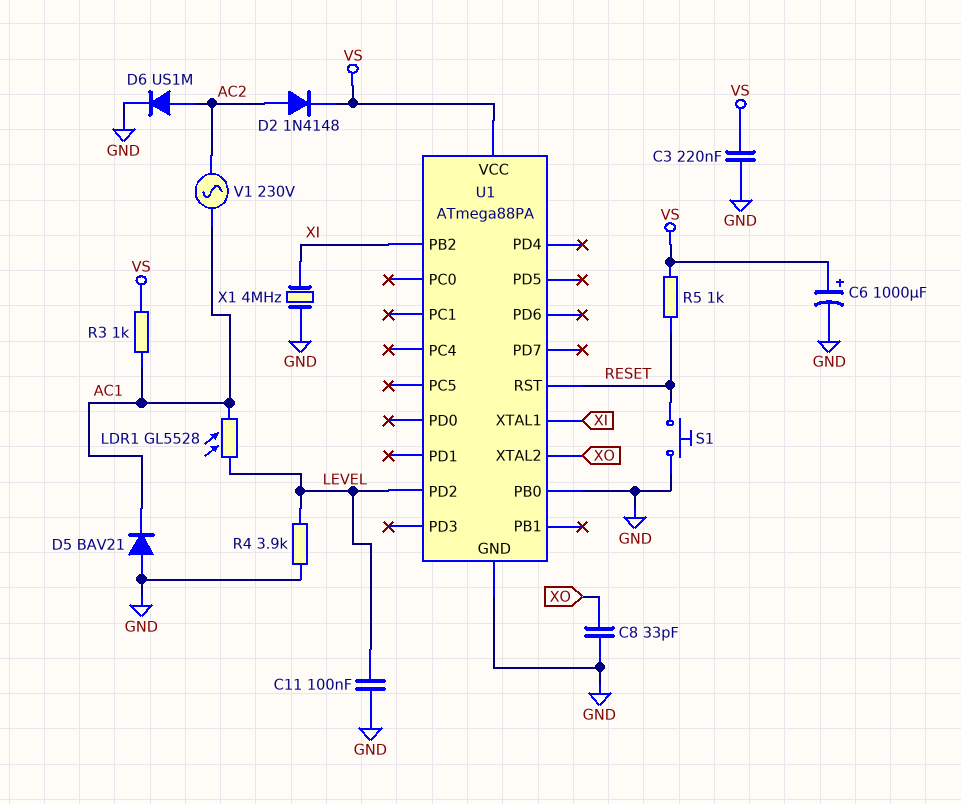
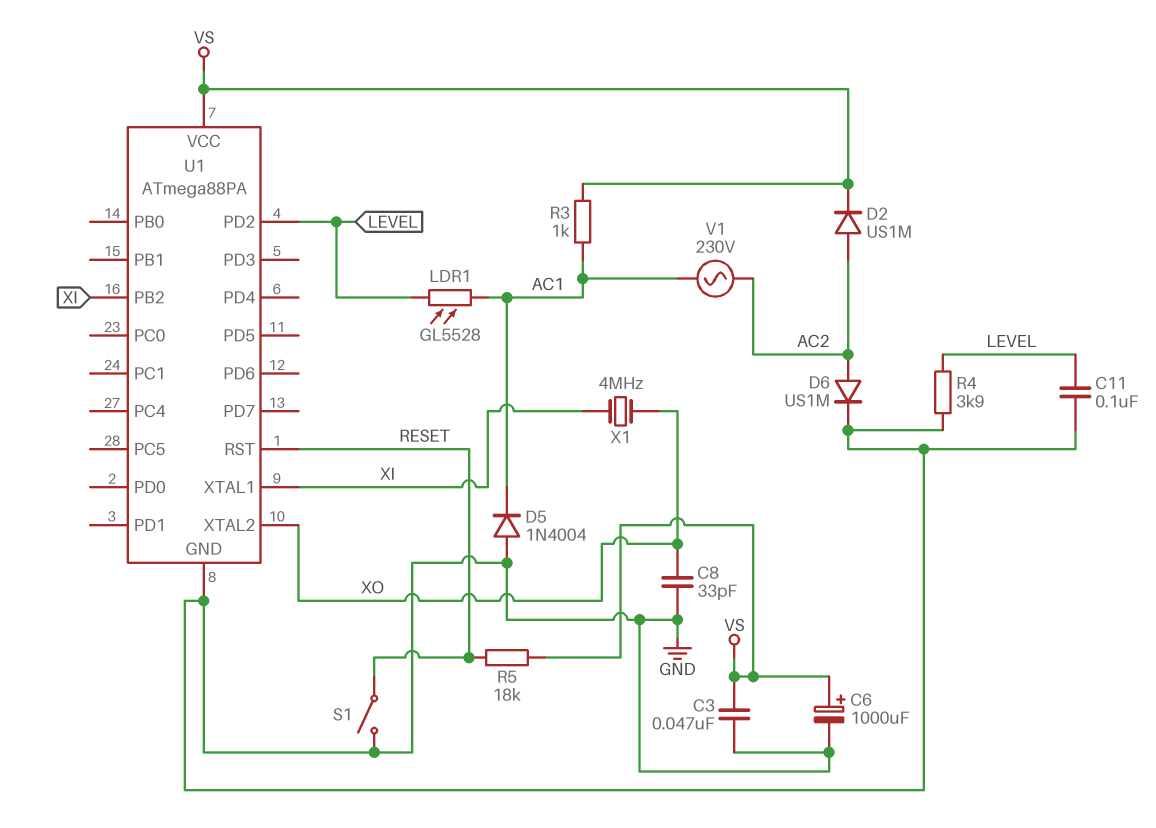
C3: 220nF (GND, VS) -> 47nF (GND, VS)
D2: diode 1N4148 (A AC2, K VS) -> diode US1M (A AC2, K VS)
D5: diode BAV21 (A GND, K AC1) -> diode 1N4004 (A GND, K AC1)
R5: 1k (RESET, VS) -> 18k (RESET, VS)
S1: button (GND, RESET) -> switch (GND, RESET)
U1 pin PB0: GND -> none
X1: 4MHz (GND, XI) -> 4MHz (XI, XO)

